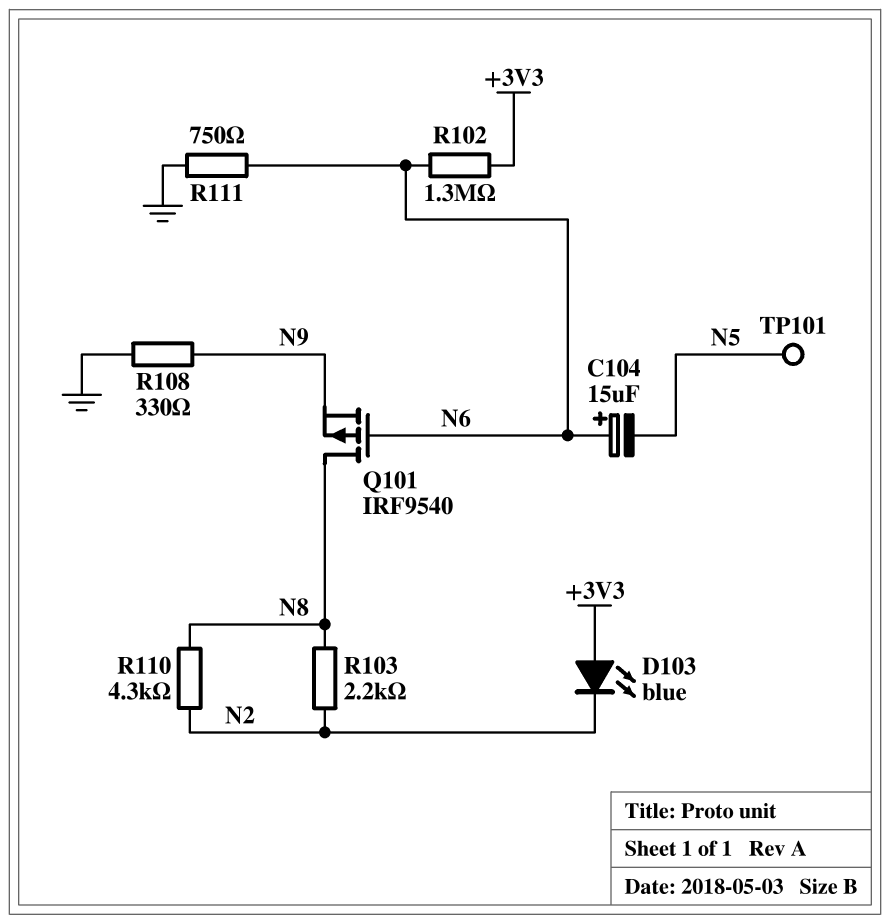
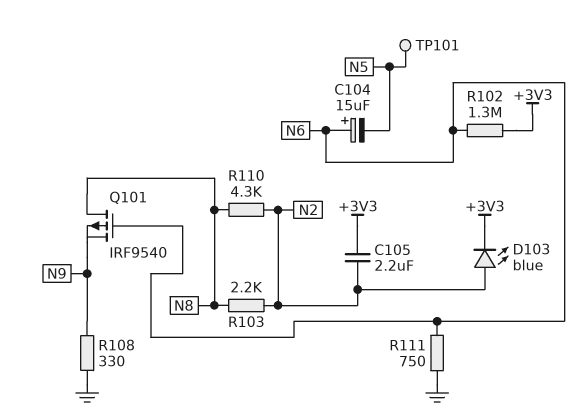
C105: none -> 2.2uF (+3V3, N2)
D103: LED blue (A +3V3, K N2) -> LED blue (A N2, K +3V3)

